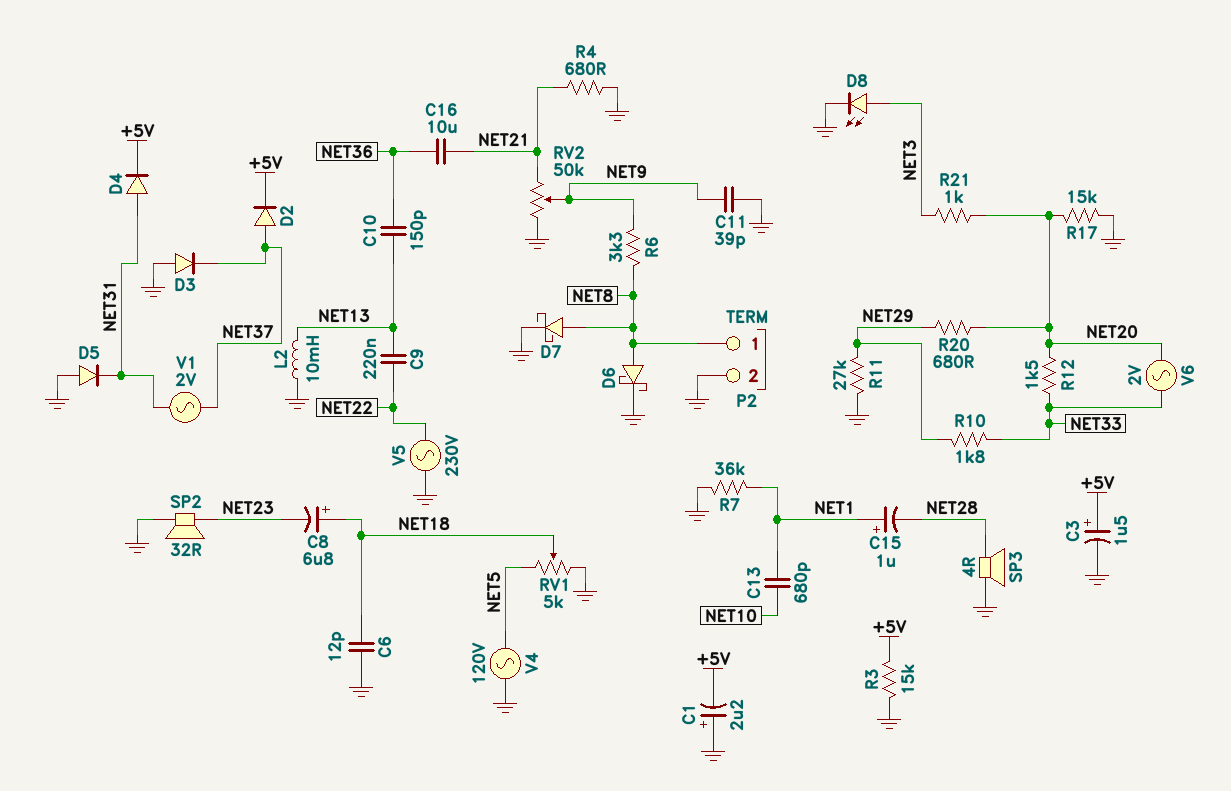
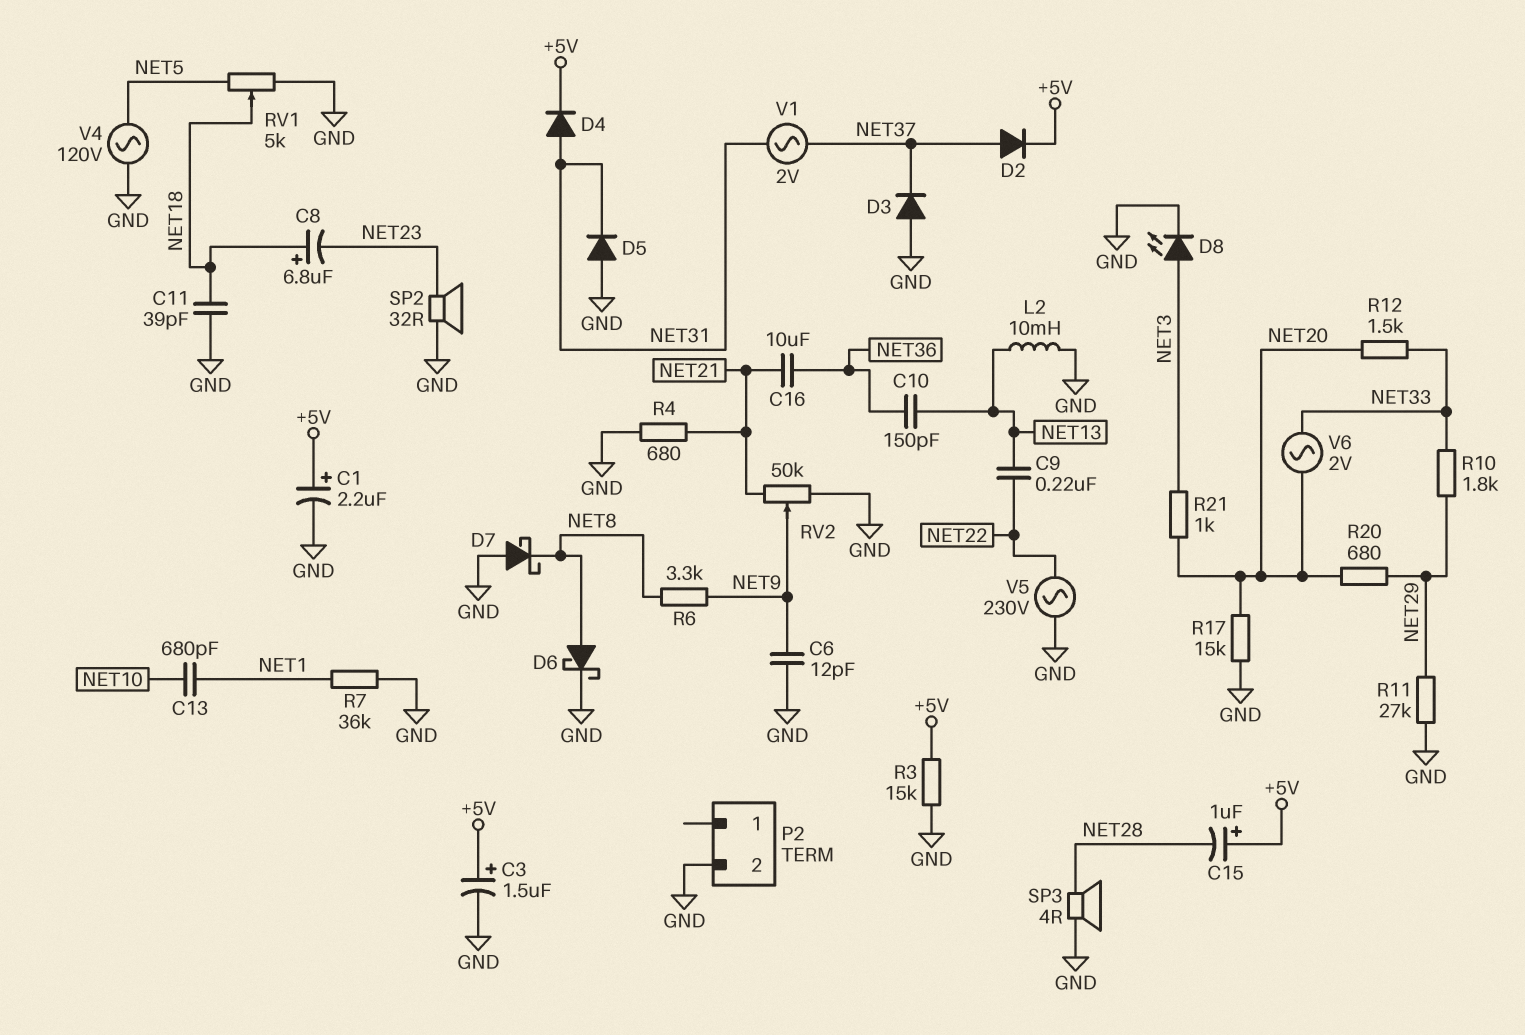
C1: 2.2uF (plus GND, minus +5V) -> 2.2uF (plus +5V, minus GND)
C6: 12pF (GND, NET18) -> 12pF (GND, NET9)
C11: 39pF (GND, NET9) -> 39pF (GND, NET18)
C15: 1uF (plus NET1, minus NET28) -> 1uF (plus +5V, minus NET28)
D7: schottky (A NET8, K GND) -> schottky (A GND, K NET8)
P2 pin 1: NET8 -> none

